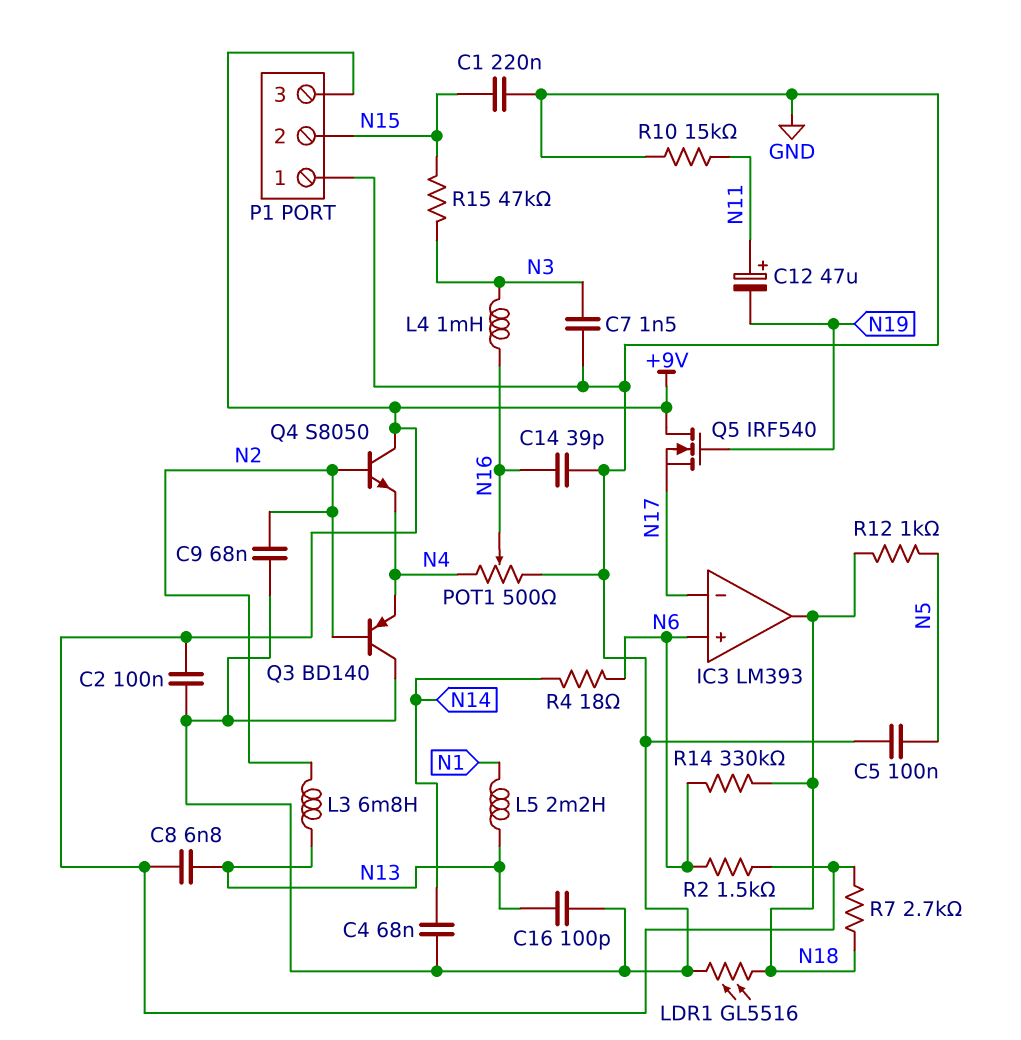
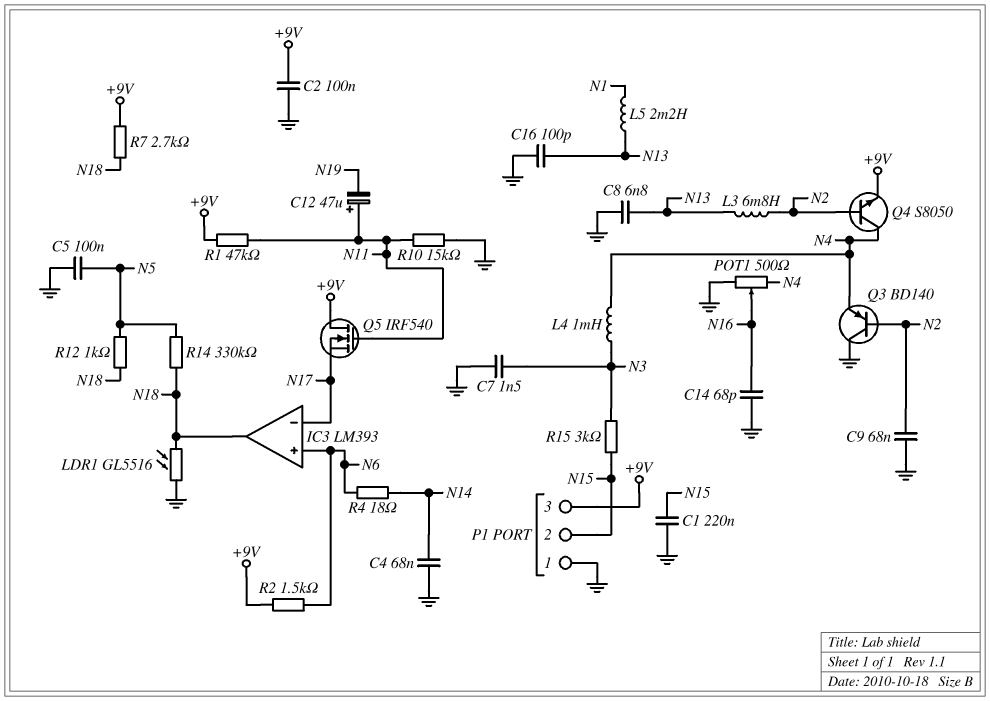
C8: 6.8nF (+9V, N13) -> 6.8nF (GND, N13)
C14: 39pF (GND, N16) -> 68pF (GND, N16)
L4: 1mH (N3, N16) -> 1mH (N3, N4)
Q4: NPN S8050 (B N2, C +9V, E N4) -> NPN S8050 (B N2, C N4, E +9V)
Q5: NMOS IRF540 (G N19, D +9V, S N17) -> NMOS IRF540 (G N11, D +9V, S N17)
R1: none -> 47k (+9V, N11)
R14: 330k (N6, N18) -> 330k (N5, N18)
R15: 47k (N3, N15) -> 3k (N3, N15)

